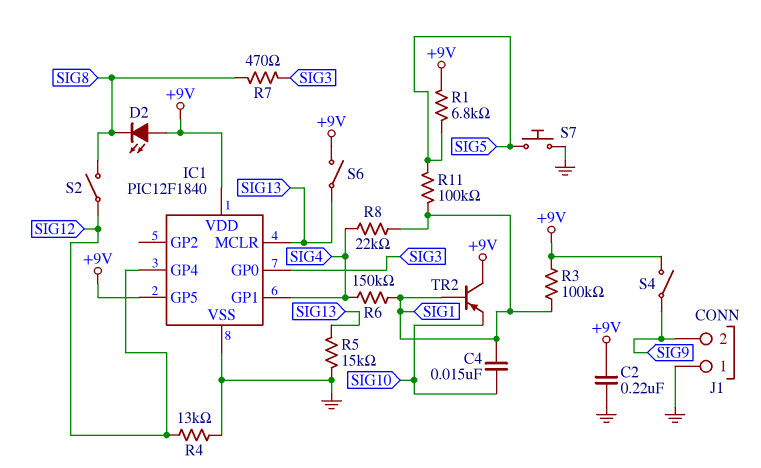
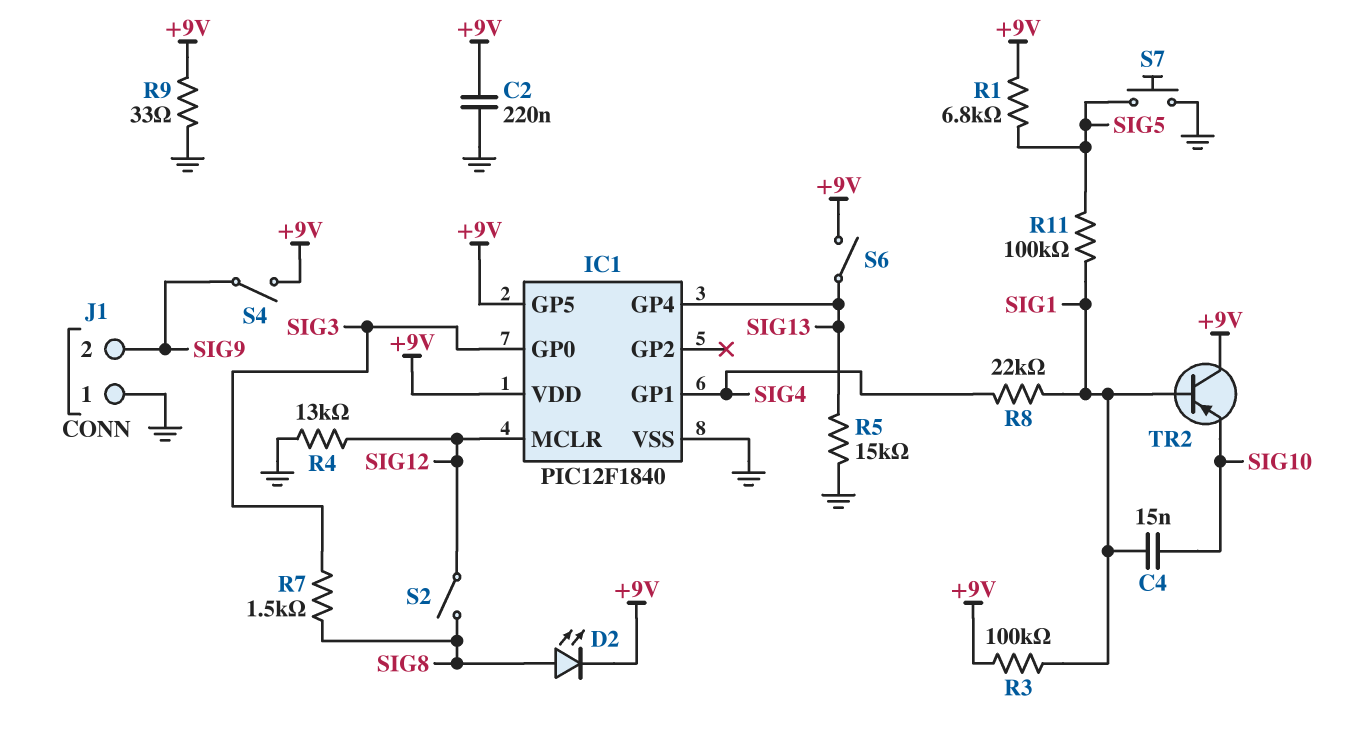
D2: LED (A +9V, K SIG8) -> LED (A SIG8, K +9V)
IC1 pin GP4: SIG12 -> SIG13
IC1 pin MCLR: SIG13 -> SIG12
R6: 150k (SIG1, SIG4) -> none
R7: 470 (SIG3, SIG8) -> 1.5k (SIG3, SIG8)
R9: none -> 33 (+9V, GND)

